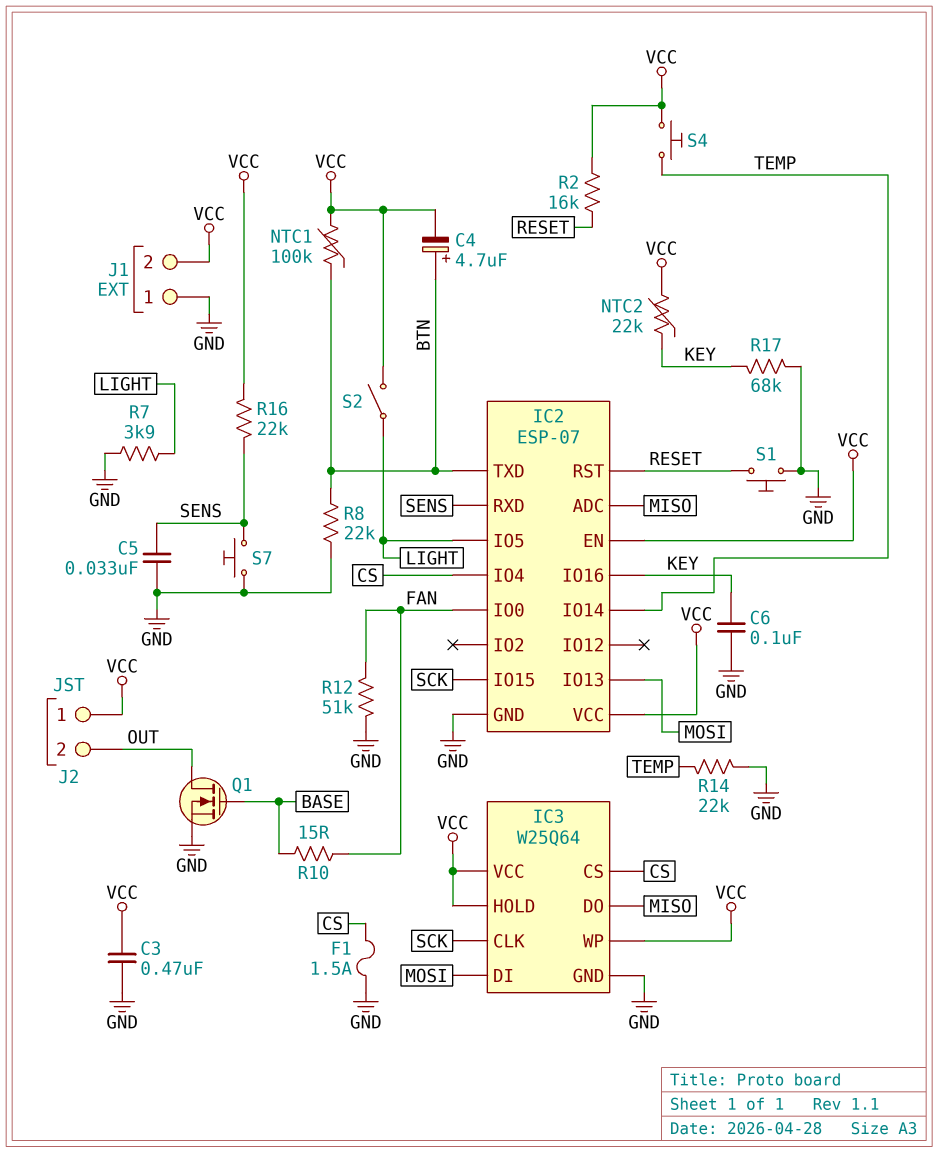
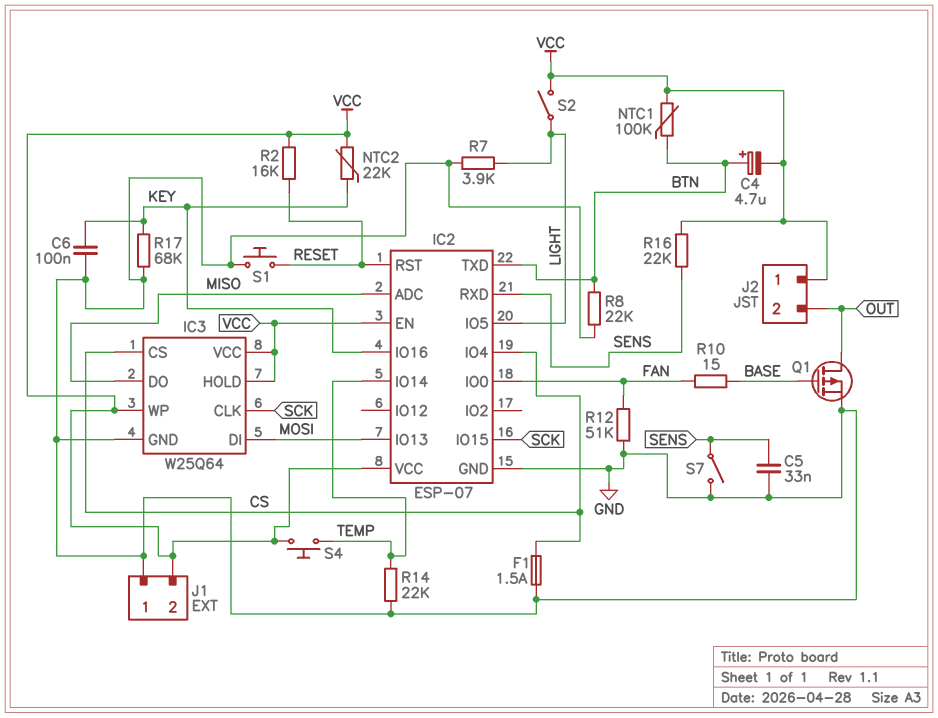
C3: 470nF (GND, VCC) -> none
Q1: NMOS (G BASE, D OUT, S GND) -> PMOS (G BASE, D OUT, S GND)
S7: button (GND, SENS) -> switch (GND, SENS)

